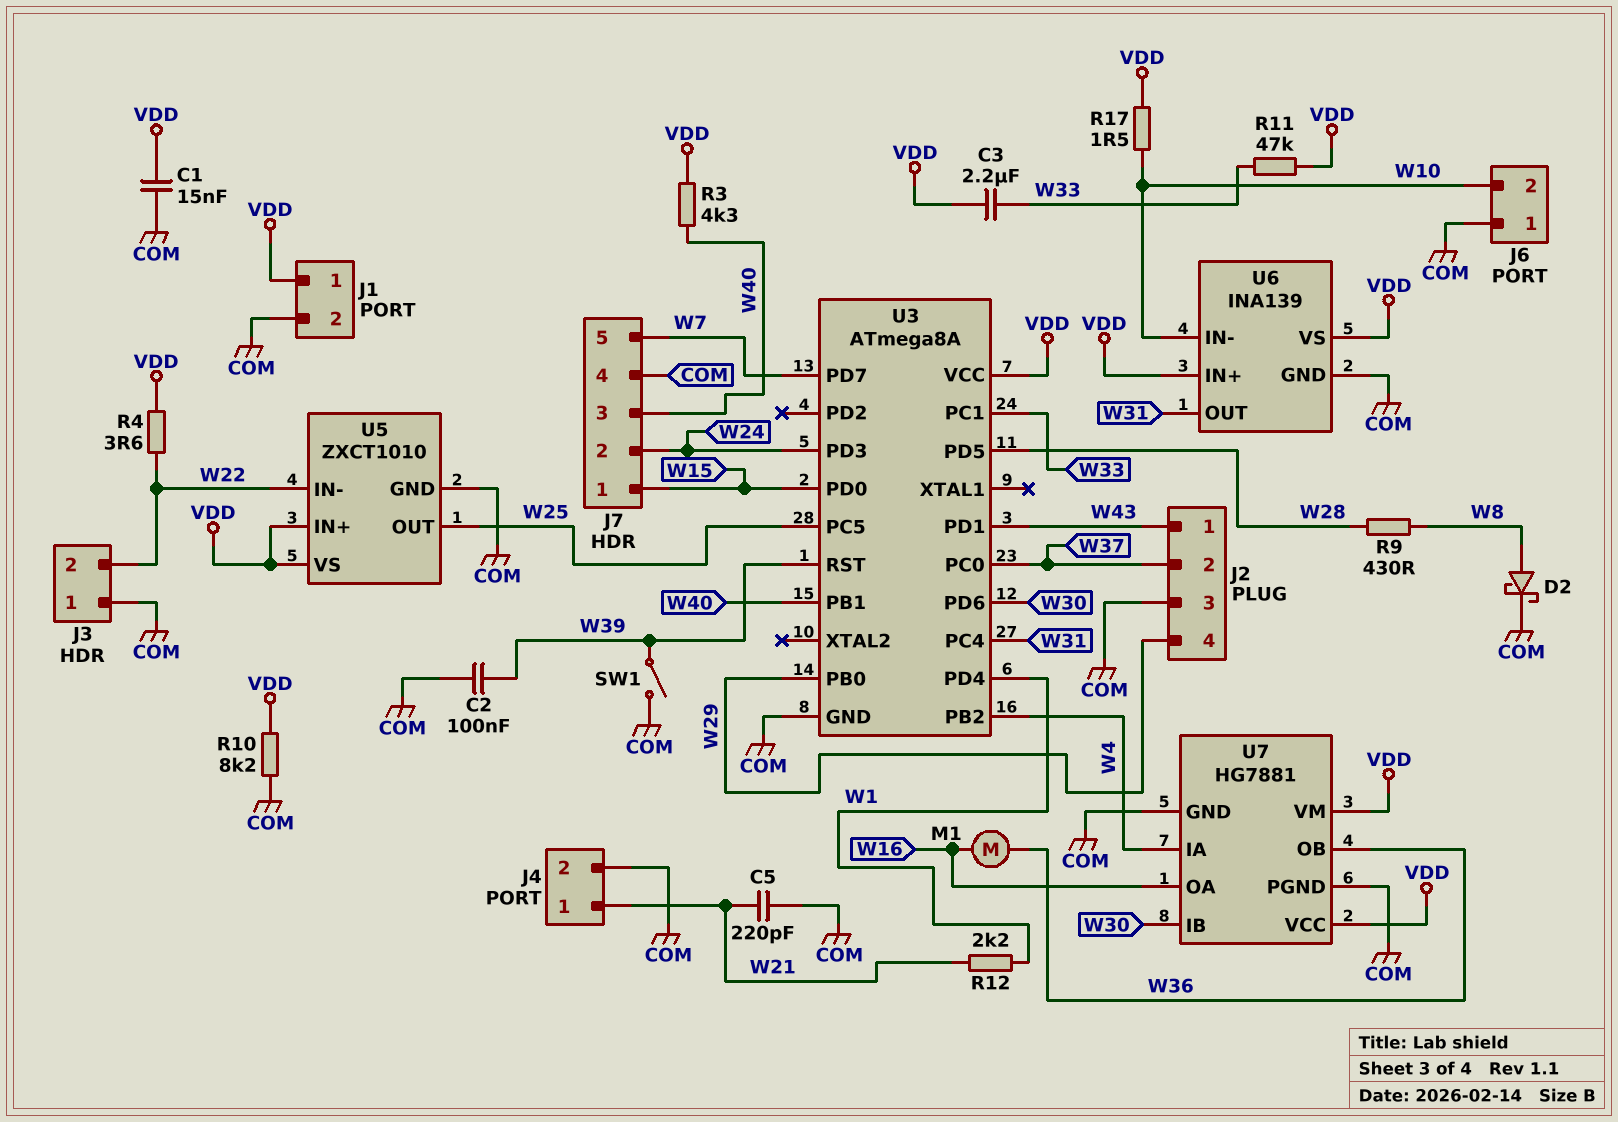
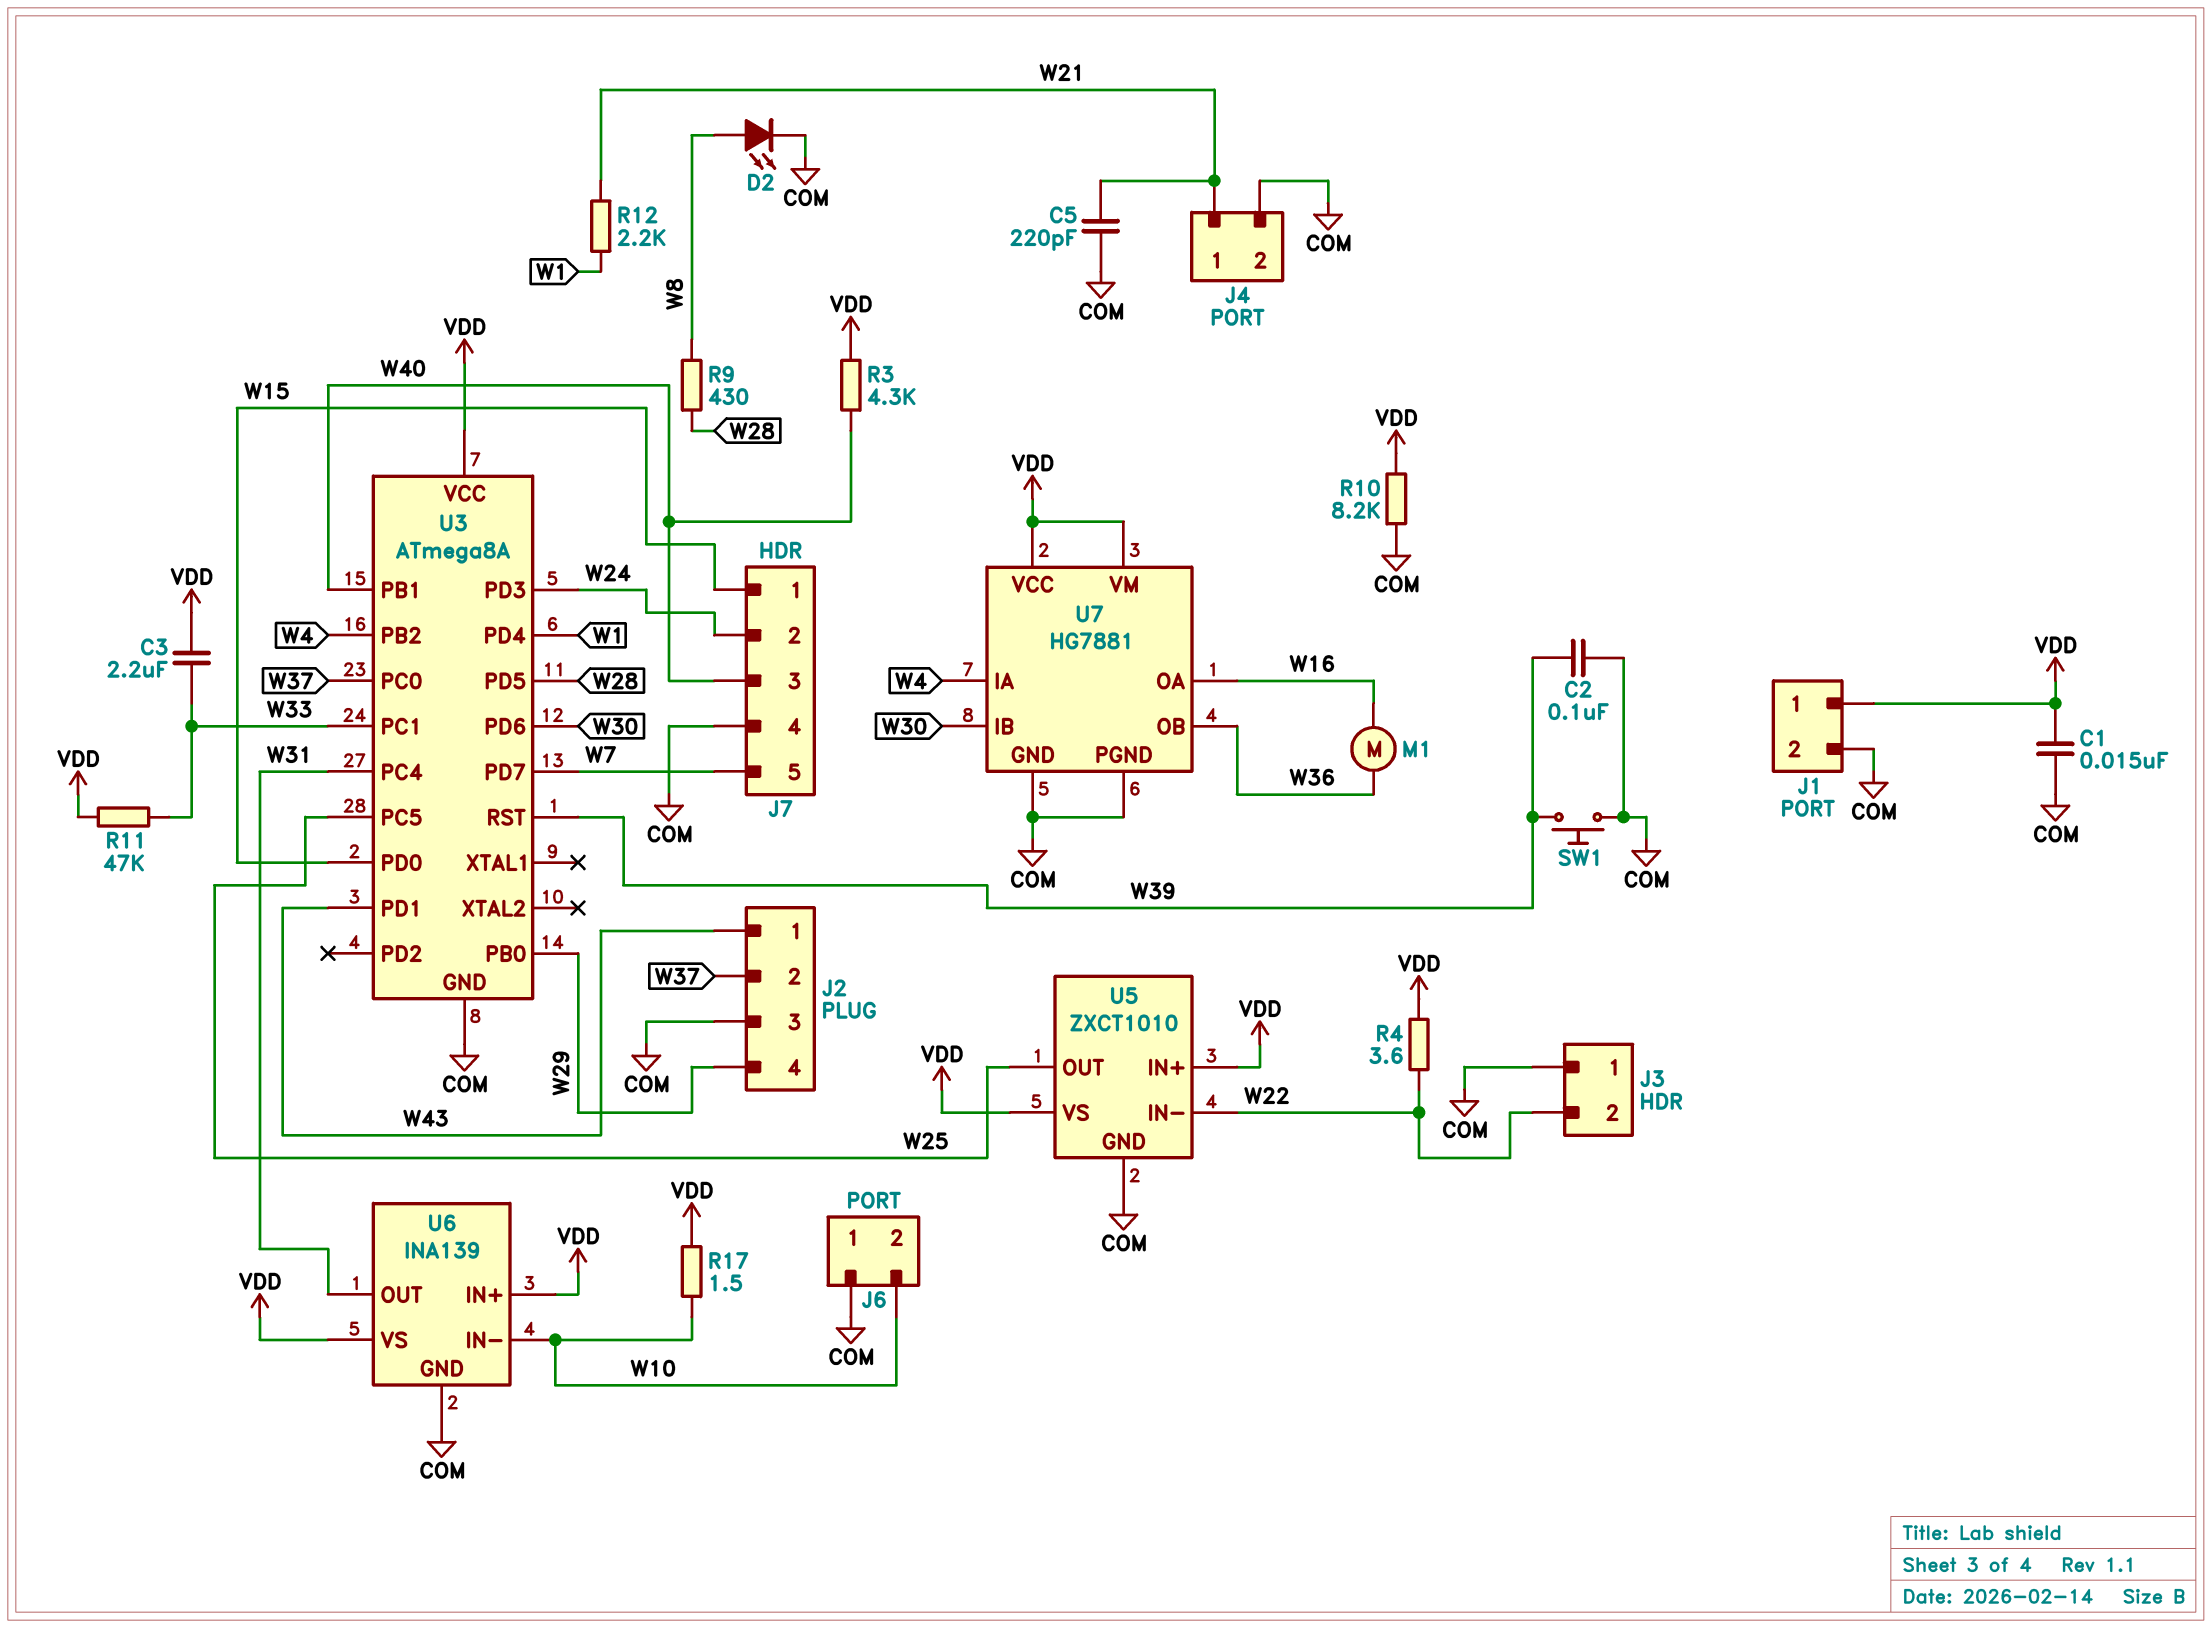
D2: schottky (A W8, K COM) -> LED (A W8, K COM)
SW1: switch (COM, W39) -> button (COM, W39)

